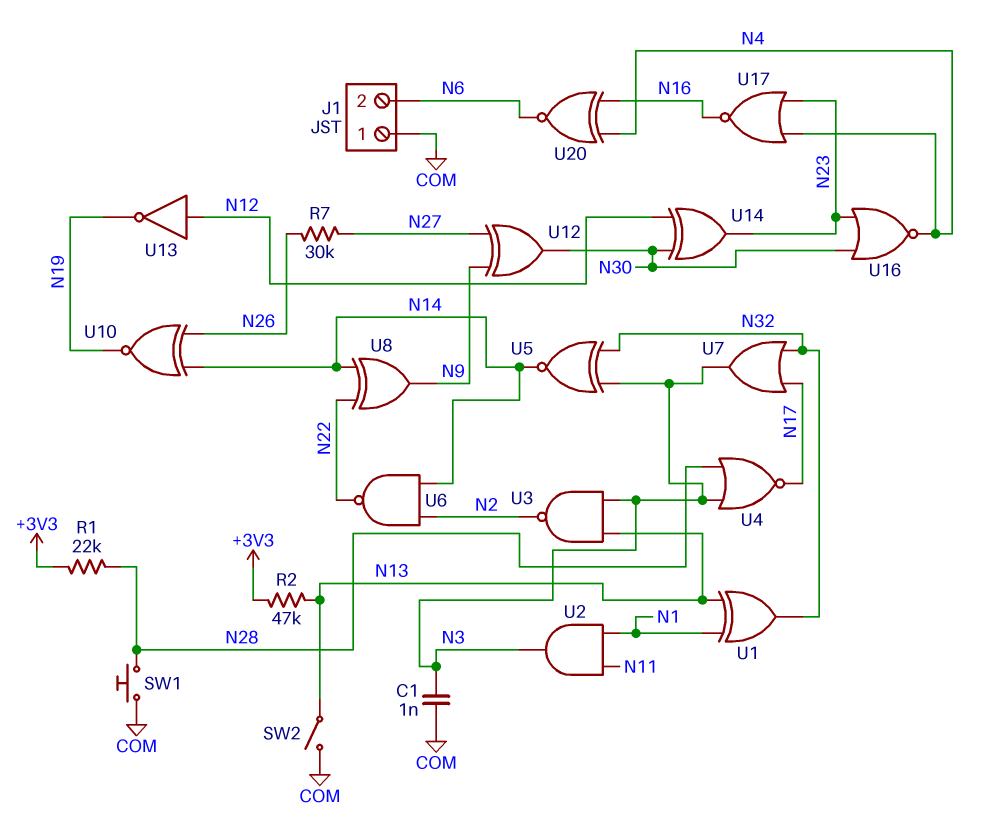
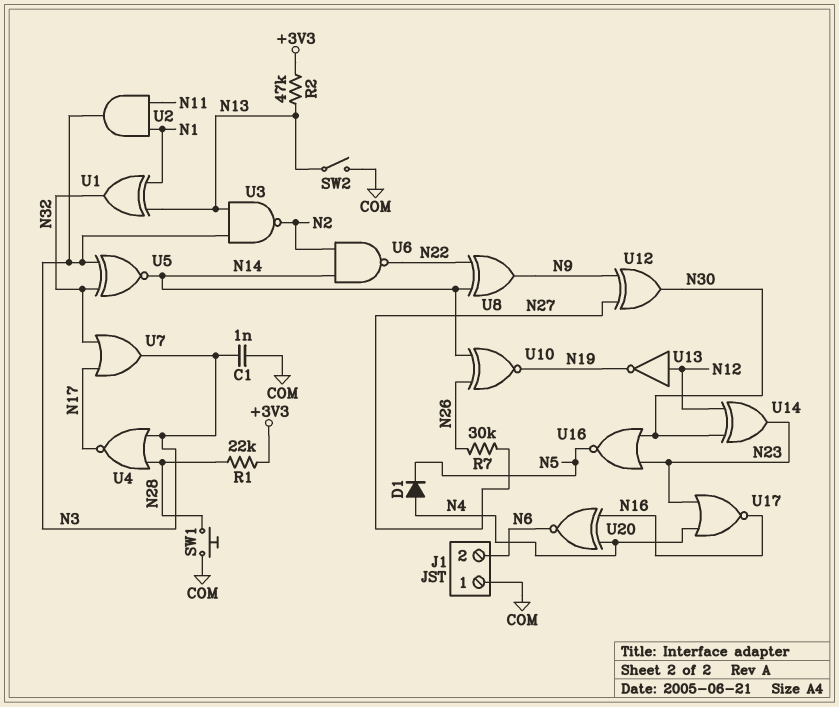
D1: none -> diode (A N4, K N5)
U16: NOR (in N23, in N30, out N4) -> NOR (in N23, in N30, out N5)

